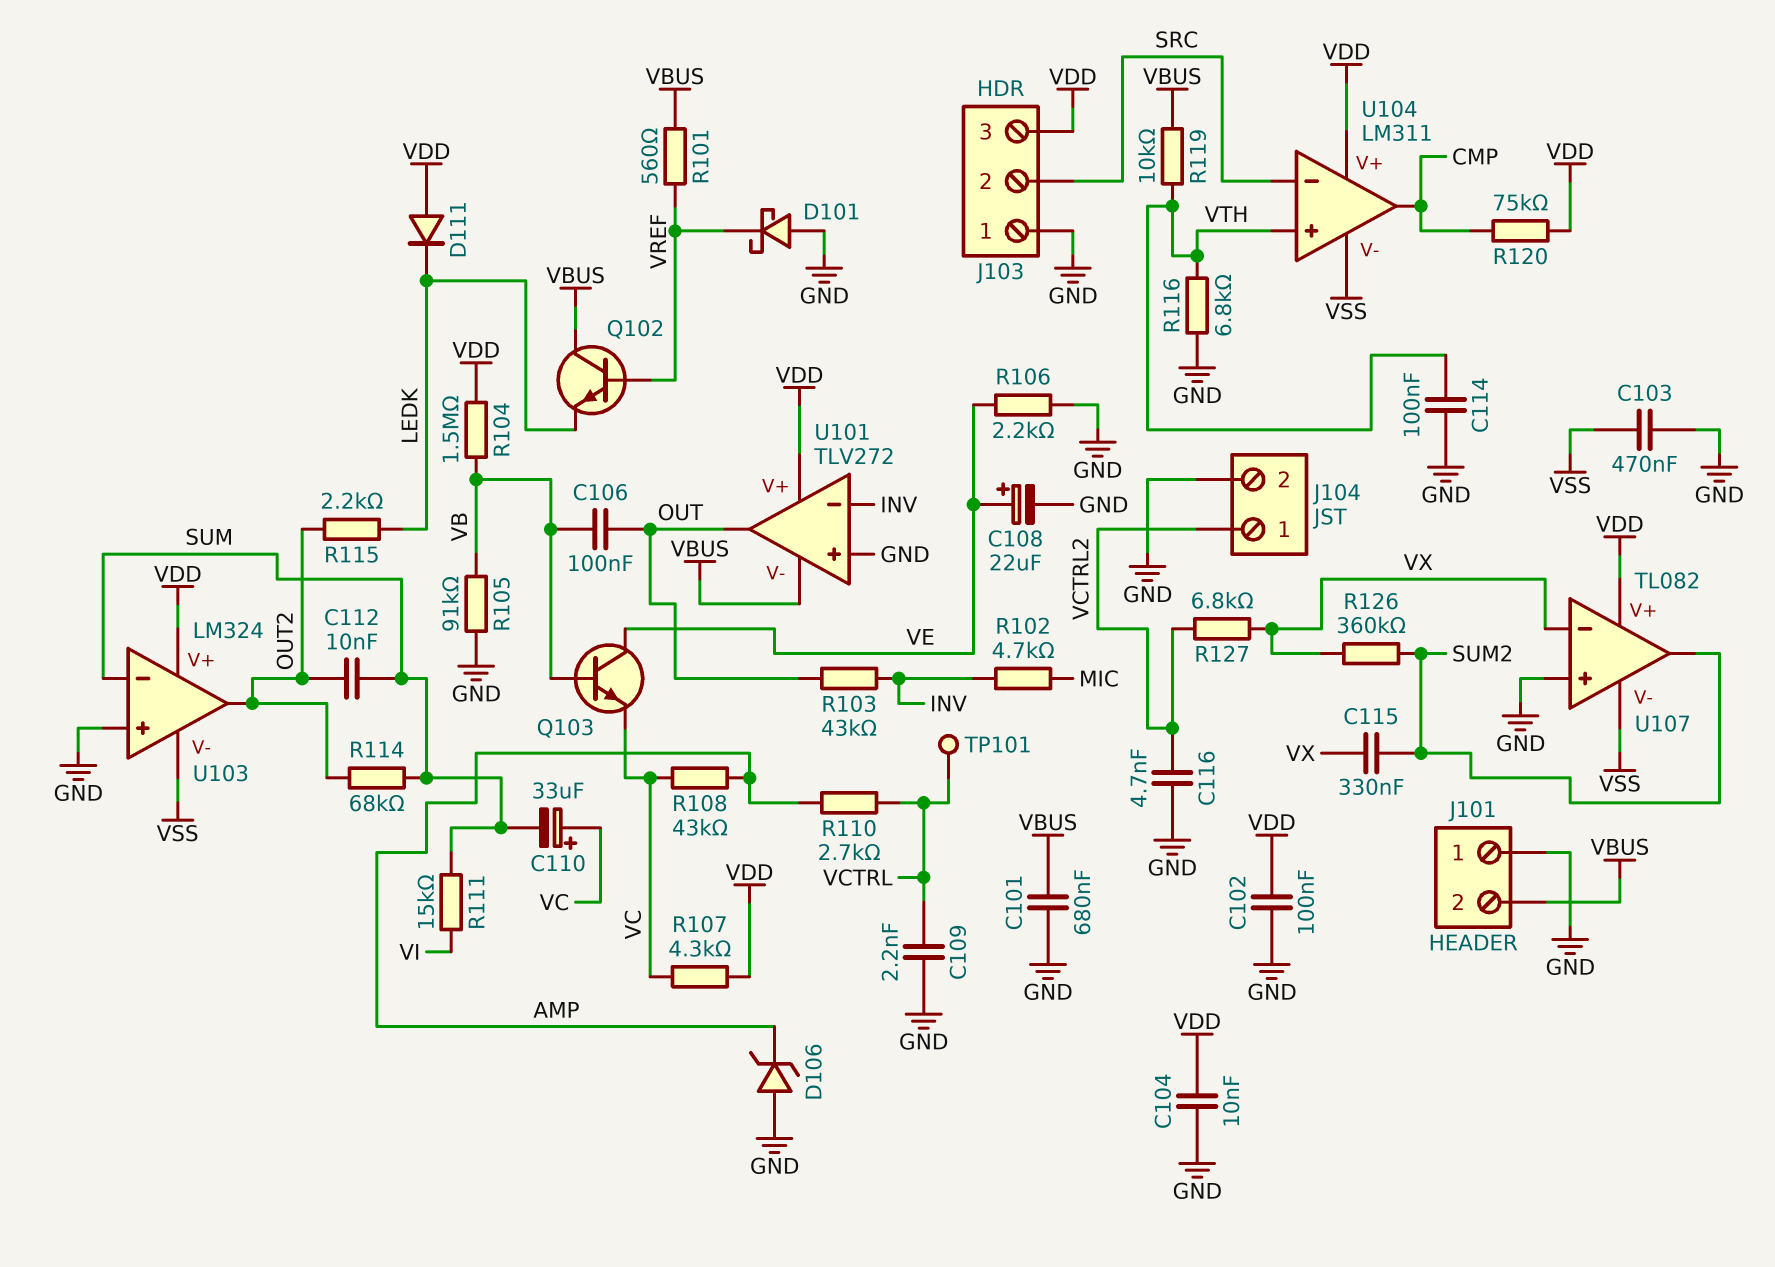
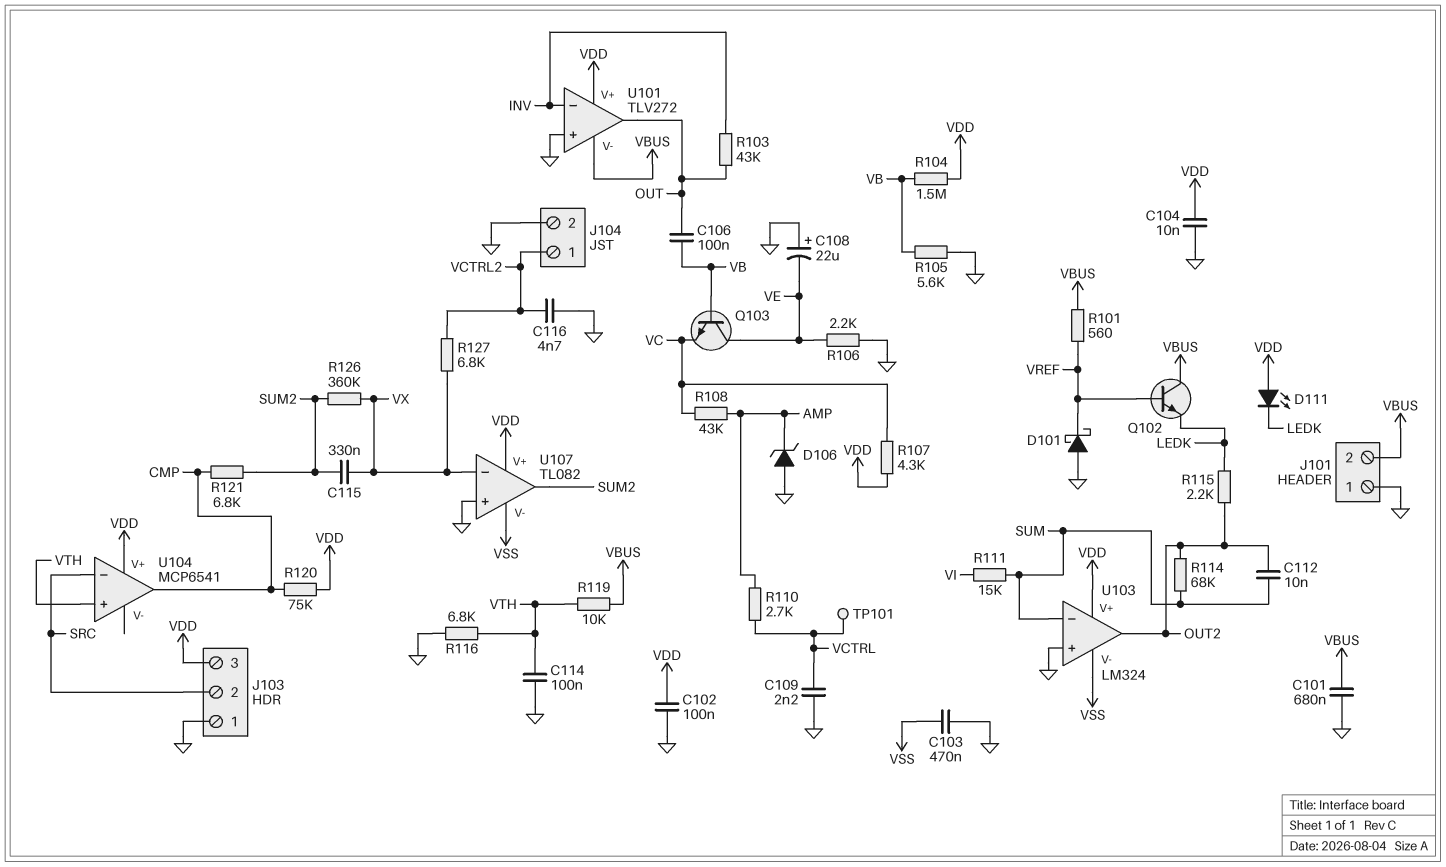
C108: 22uF (plus VE, minus GND) -> 22uF (plus GND, minus VE)
C110: 33uF (plus VC, minus SUM) -> none
D111: diode (A VDD, K LEDK) -> LED (A VDD, K LEDK)
R102: 4.7k (INV, MIC) -> none
R105: 91k (GND, VB) -> 5.6k (GND, VB)
R121: none -> 6.8k (CMP, SUM2)
U104: LM311 -> MCP6541
U104 pin V-: VSS -> none

